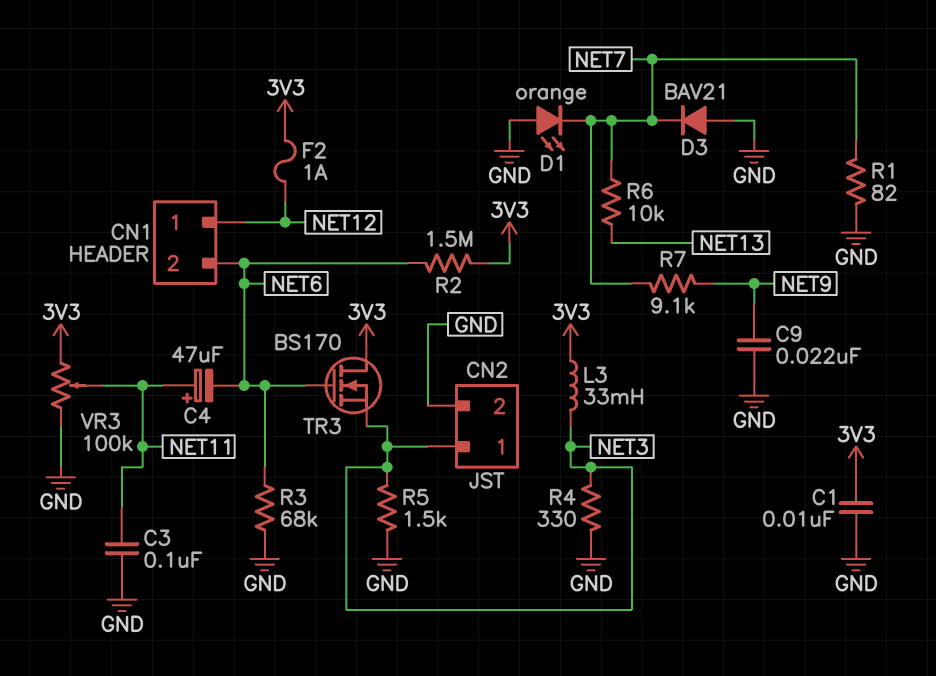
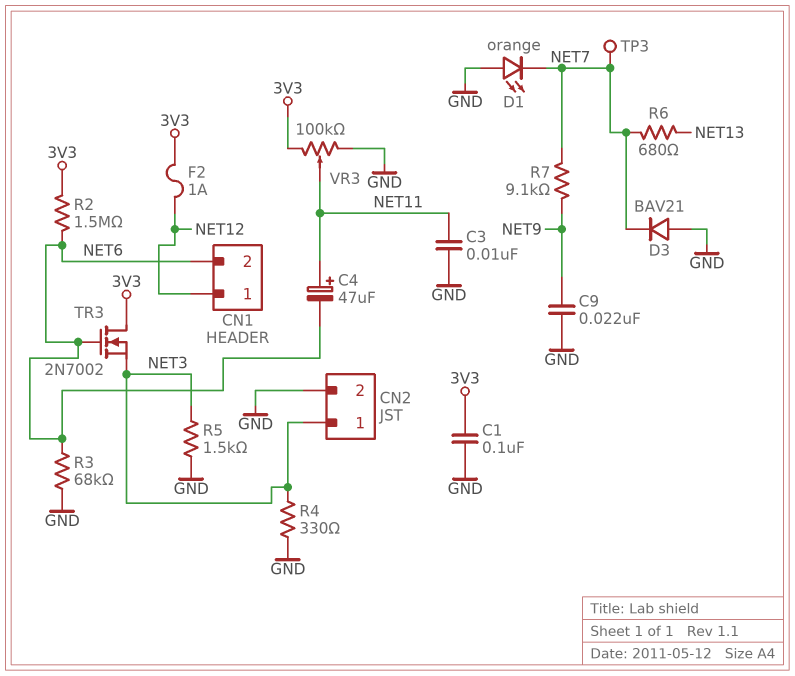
C1: 10nF (3V3, GND) -> 100nF (3V3, GND)
C3: 100nF (GND, NET11) -> 10nF (GND, NET11)
L3: 33mH (3V3, NET3) -> none
R1: 82 (GND, NET7) -> none
R6: 10k (NET7, NET13) -> 680 (NET7, NET13)
TP3: none -> test point (NET7)
TR3: NMOS BS170 (G NET6, D 3V3, S NET3) -> NMOS 2N7002 (G NET6, D 3V3, S NET3)

